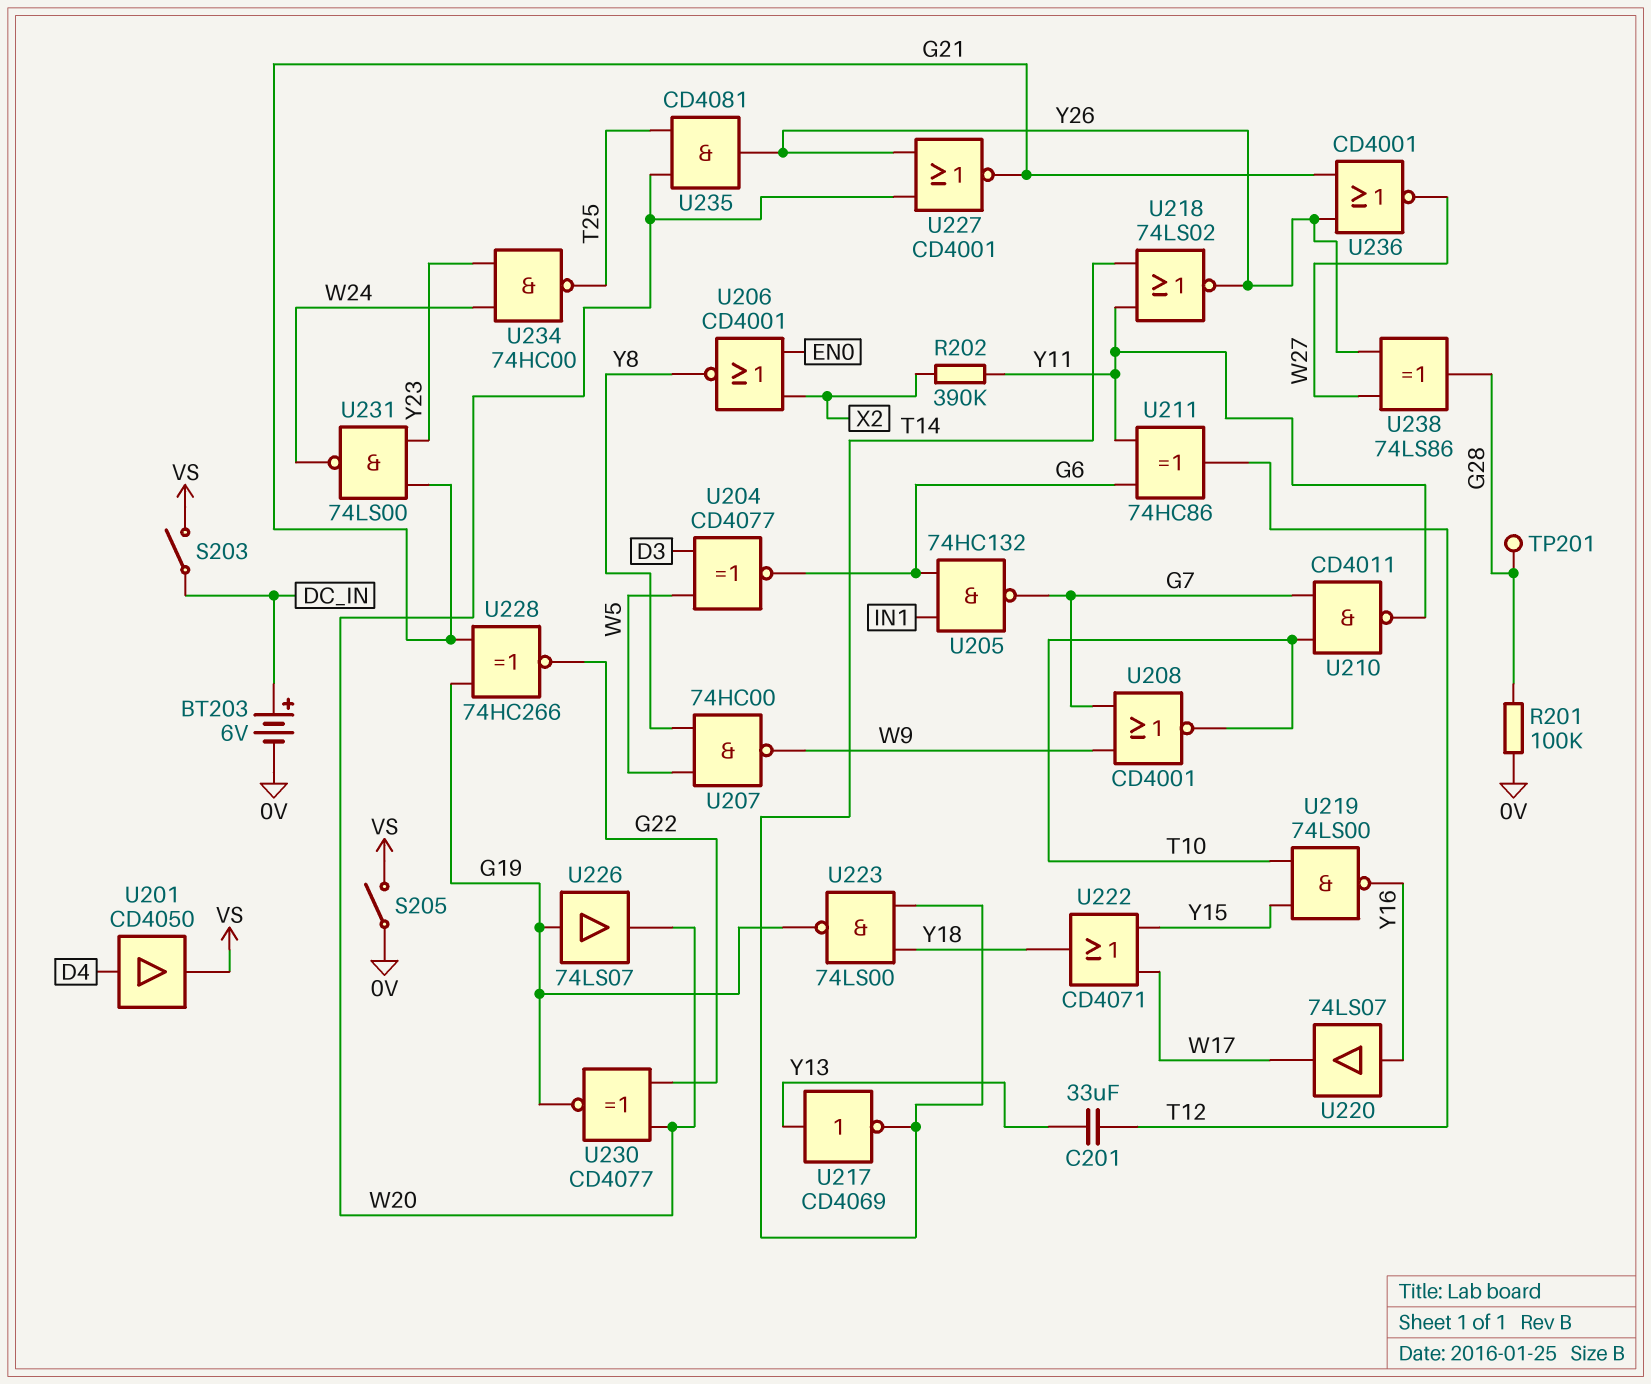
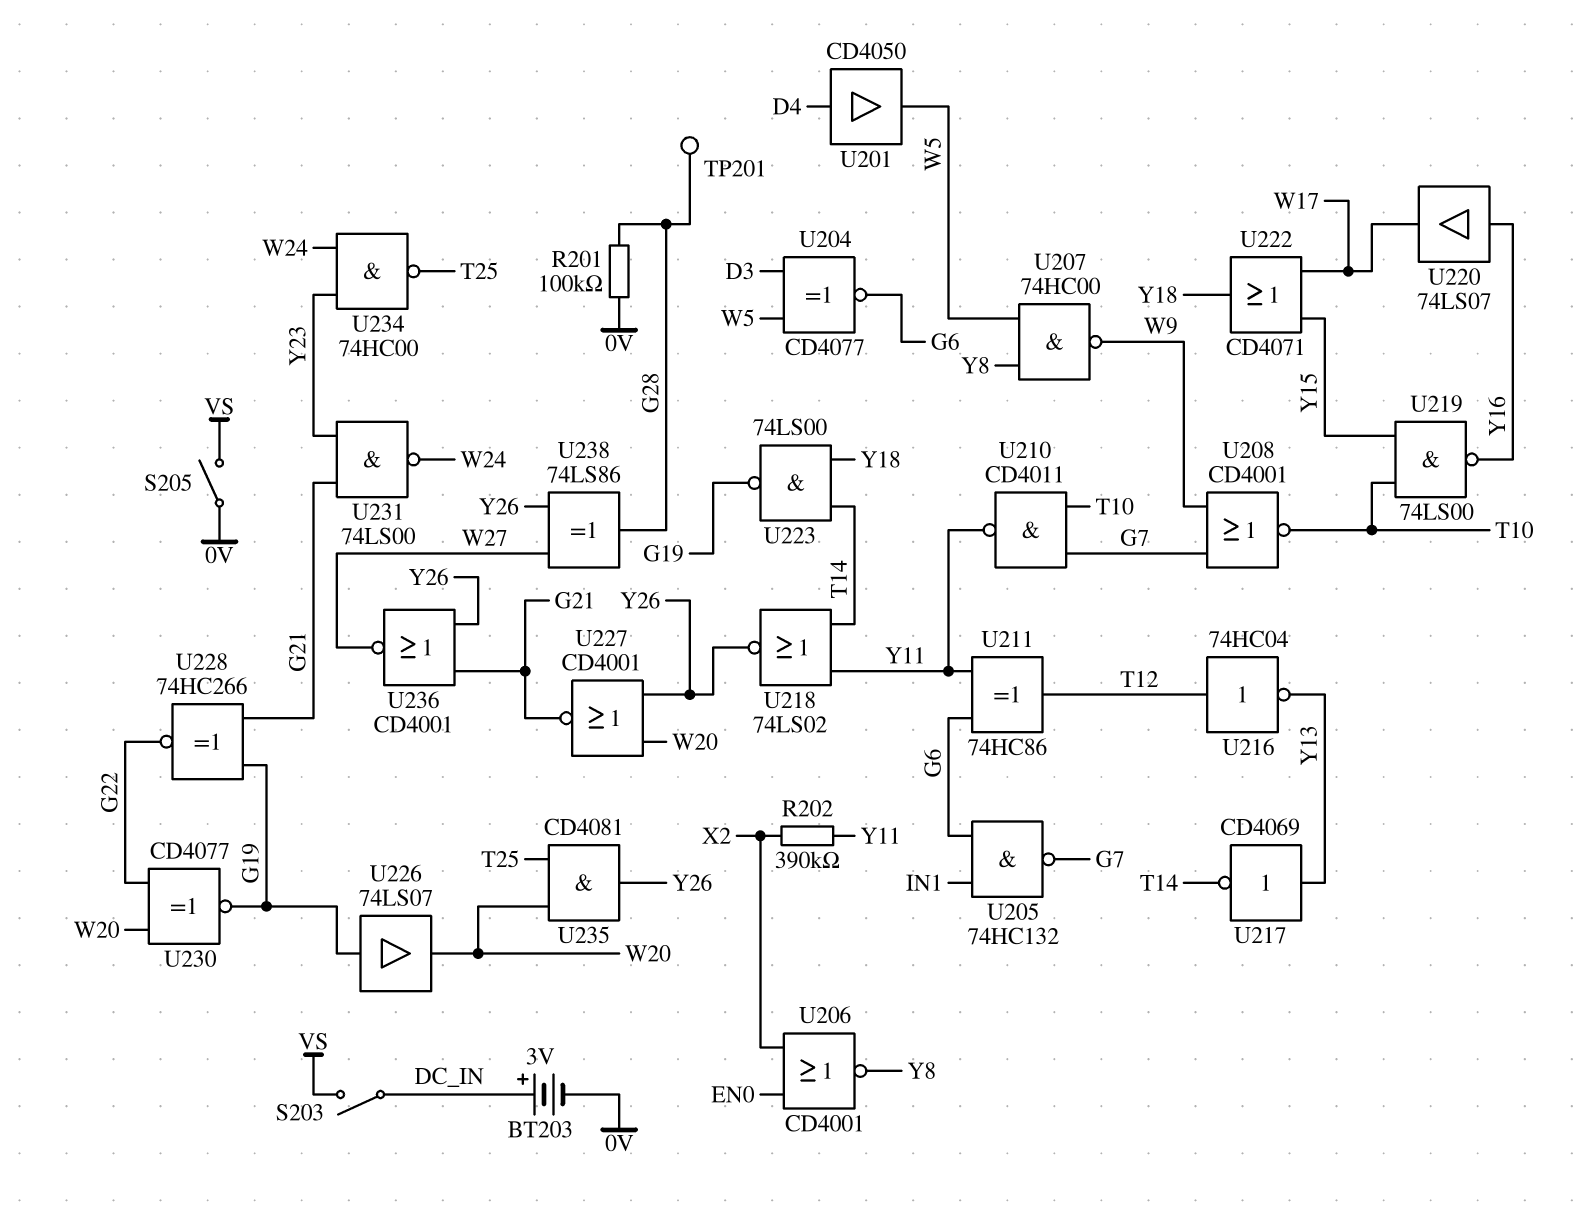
BT203: 6V (plus DC_IN, minus 0V) -> 3V (plus DC_IN, minus 0V)
C201: 33uF (T12, Y13) -> none
U201: buffer CD4050 (in D4, out VS) -> buffer CD4050 (in D4, out W5)
U216: none -> NOT 74HC04 (in T12, out Y13)

